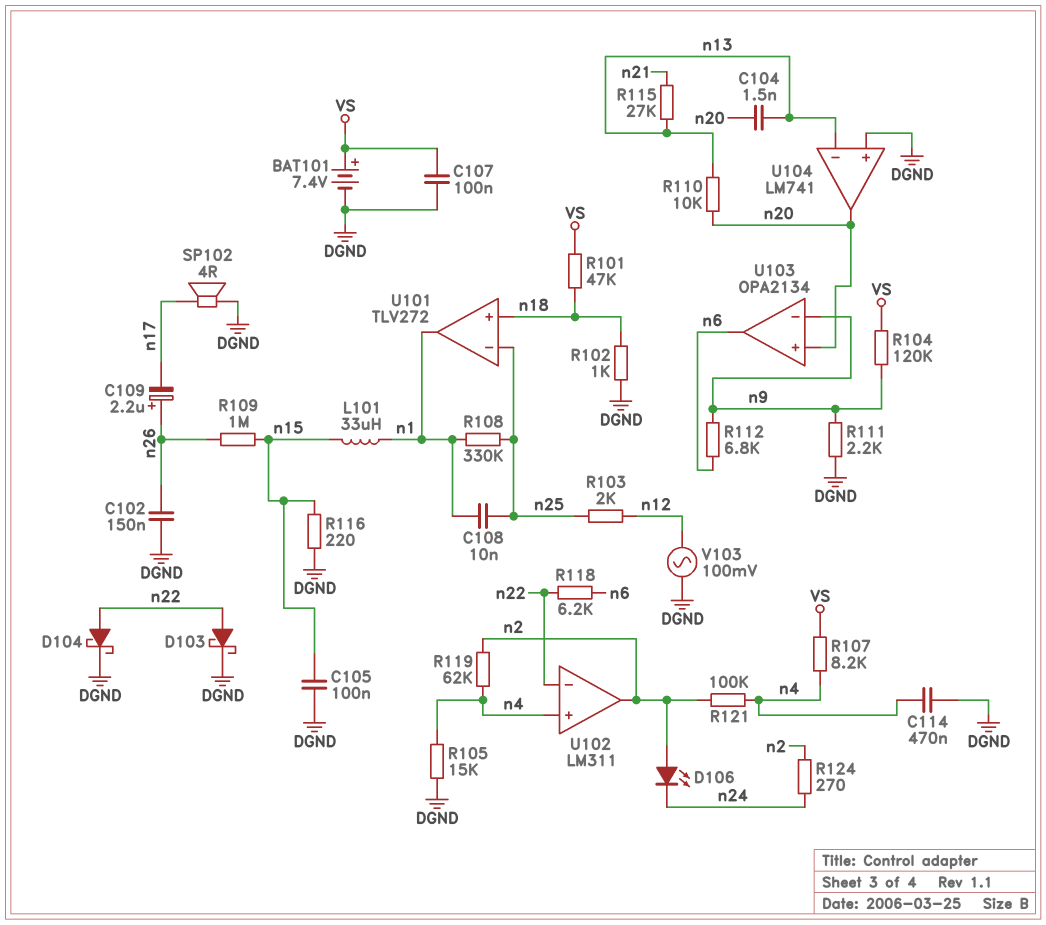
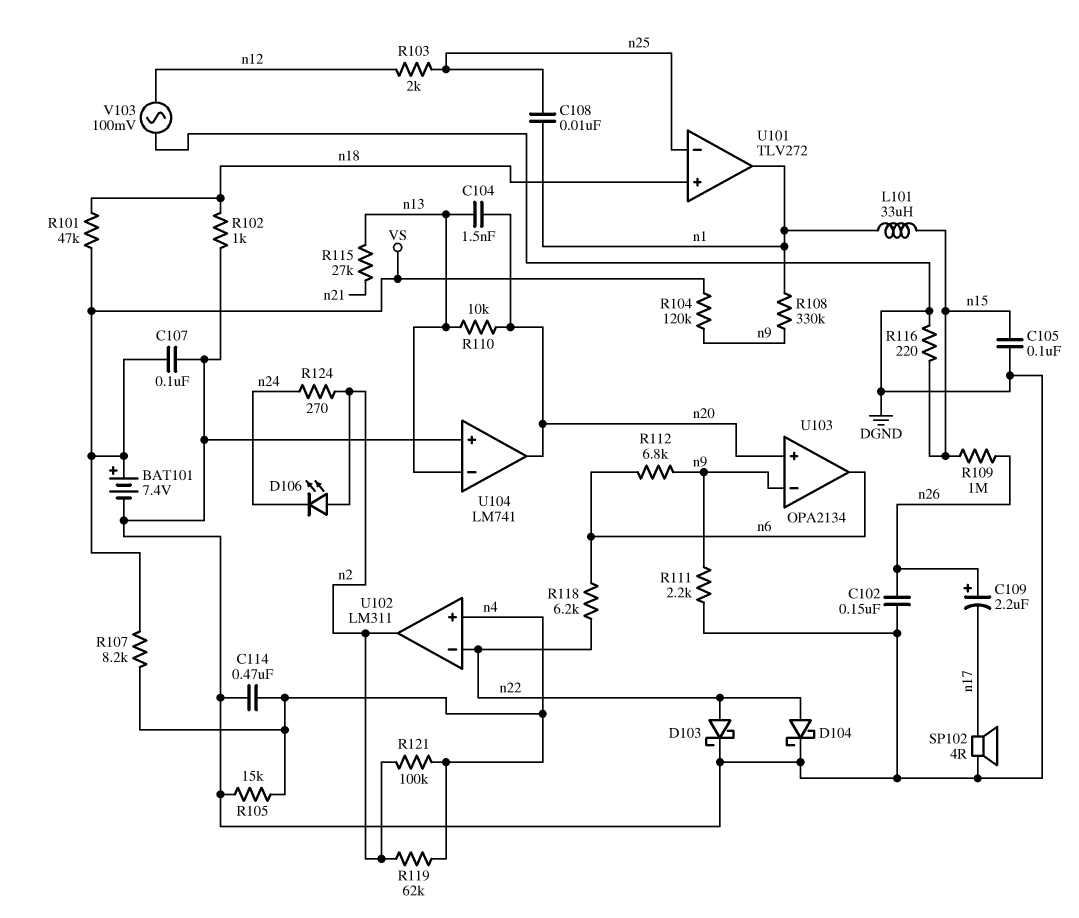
R108: 330k (n1, n25) -> 330k (n1, n9)

